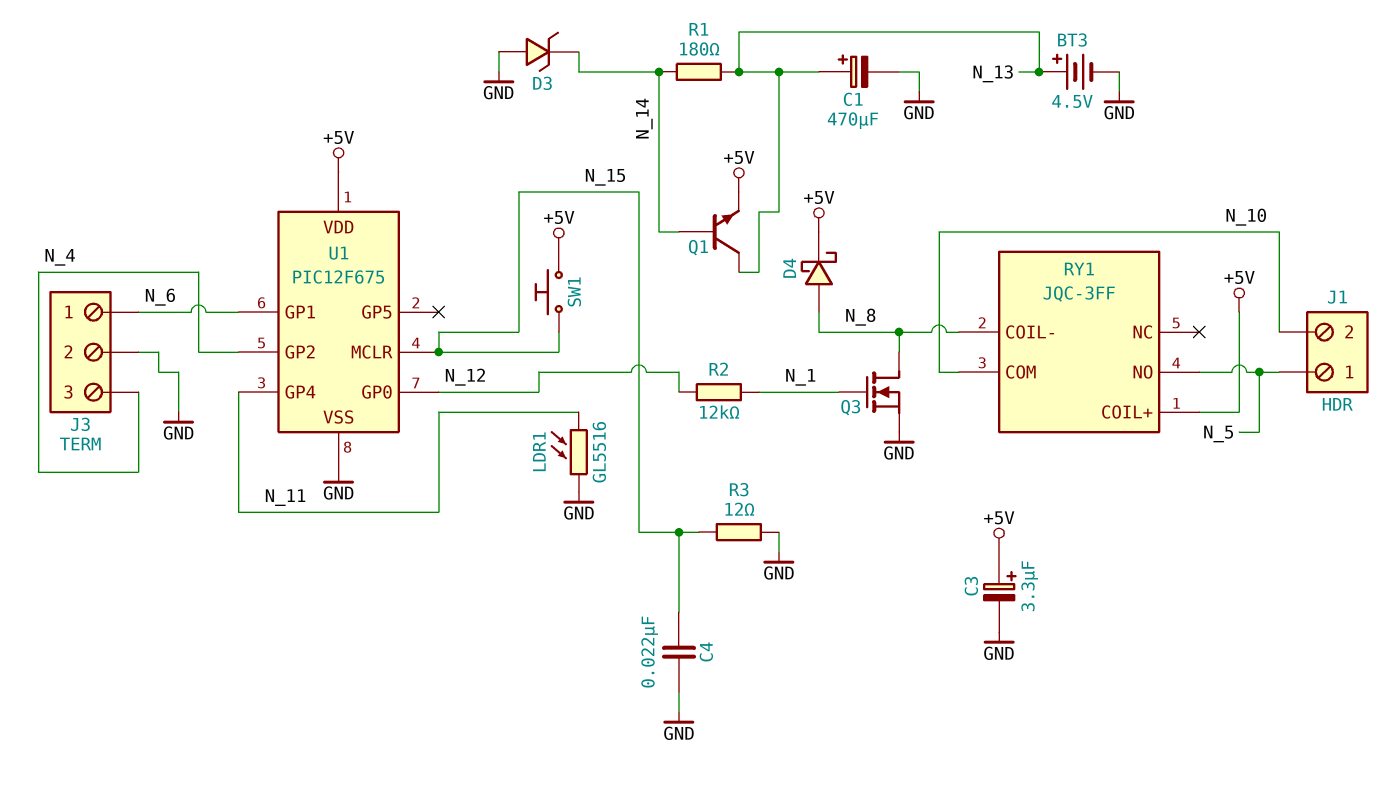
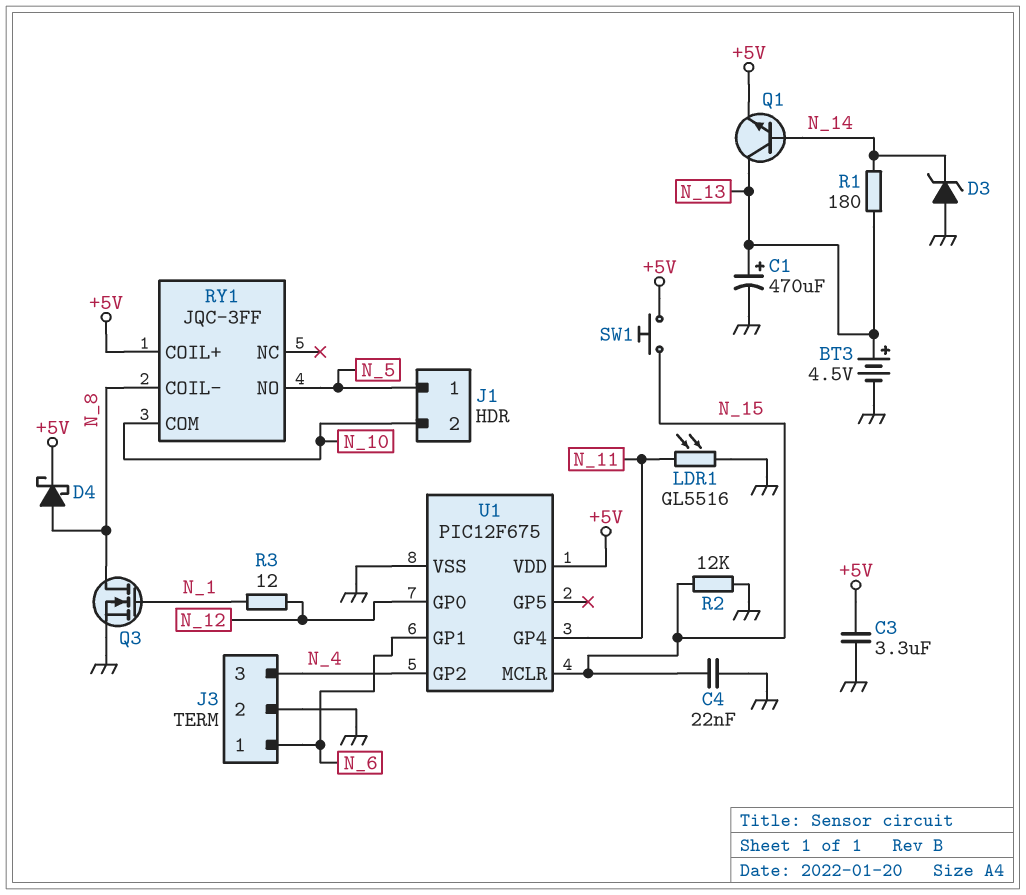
C3: 3.3uF (plus +5V, minus GND) -> 3.3uF (+5V, GND)
R2: 12k (N_1, N_12) -> 12k (GND, N_15)
R3: 12 (GND, N_15) -> 12 (N_1, N_12)

